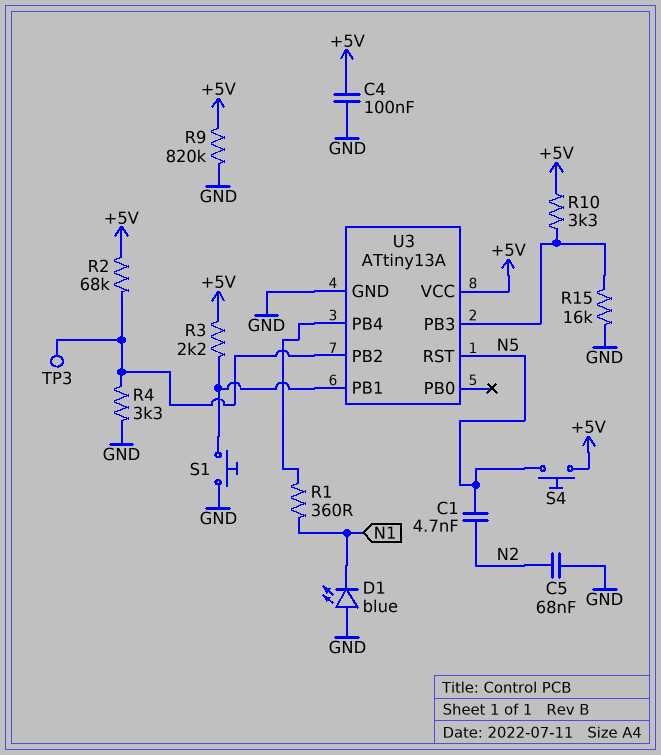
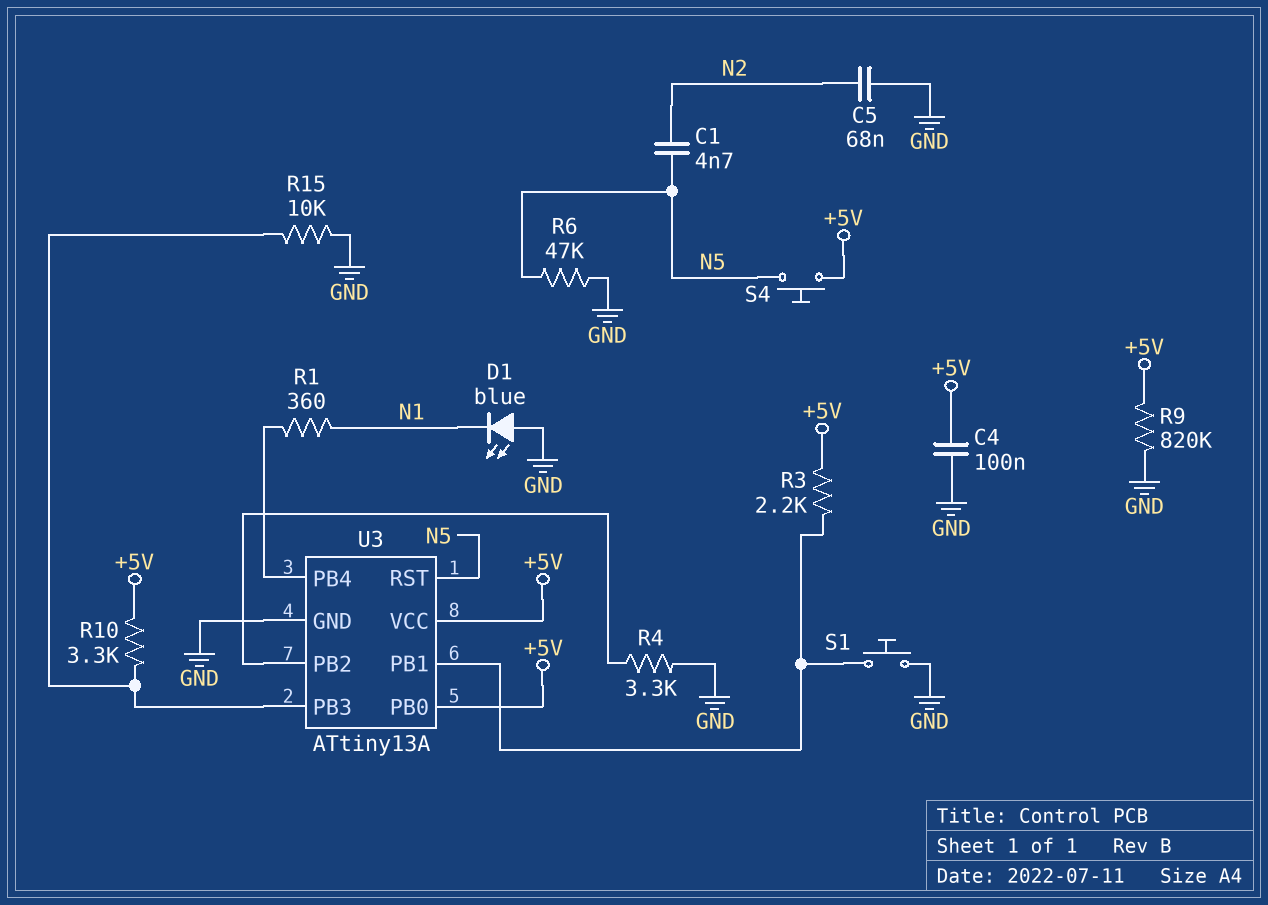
R2: 68k (+5V, U3/PB2) -> none
R6: none -> 47k (GND, N5)
R15: 16k (GND, U3/PB3) -> 10k (GND, U3/PB3)
TP3: test point (U3/PB2) -> none
U3 pin PB0: none -> +5V

